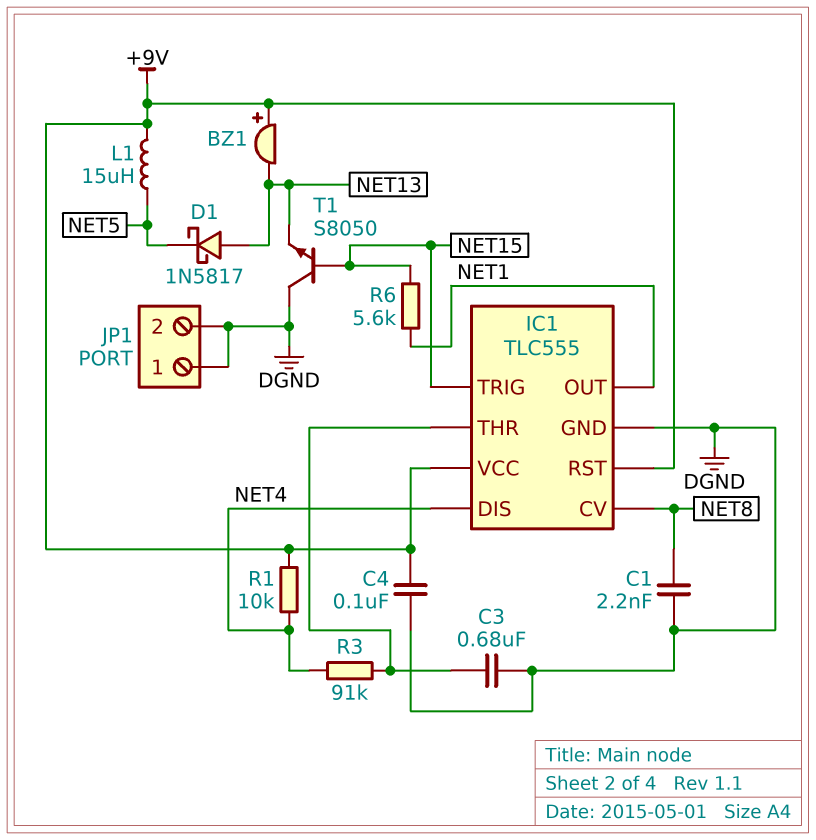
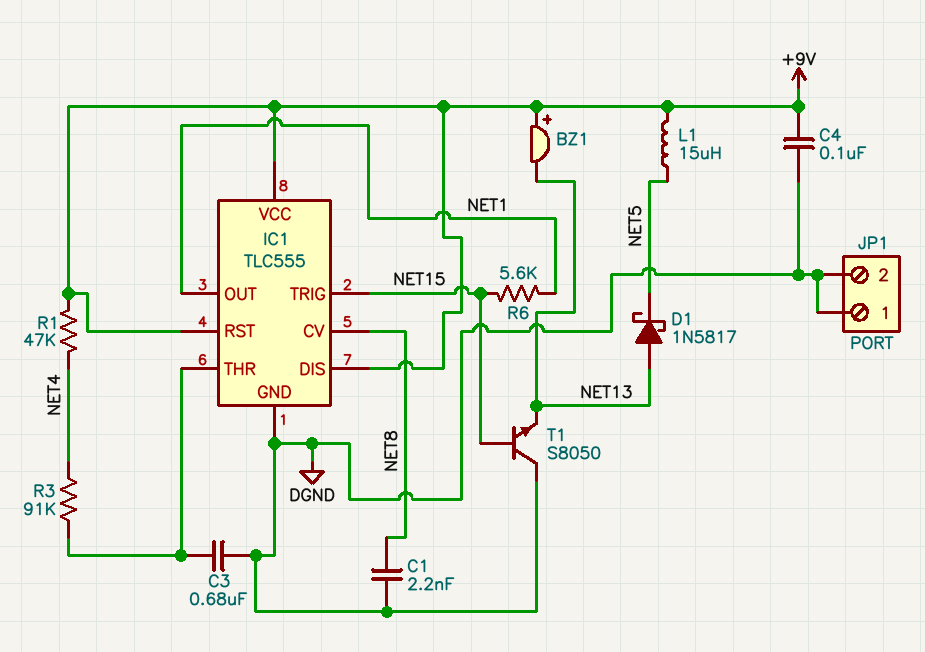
IC1 pin DIS: NET4 -> +9V
R1: 10k (+9V, NET4) -> 47k (+9V, NET4)

